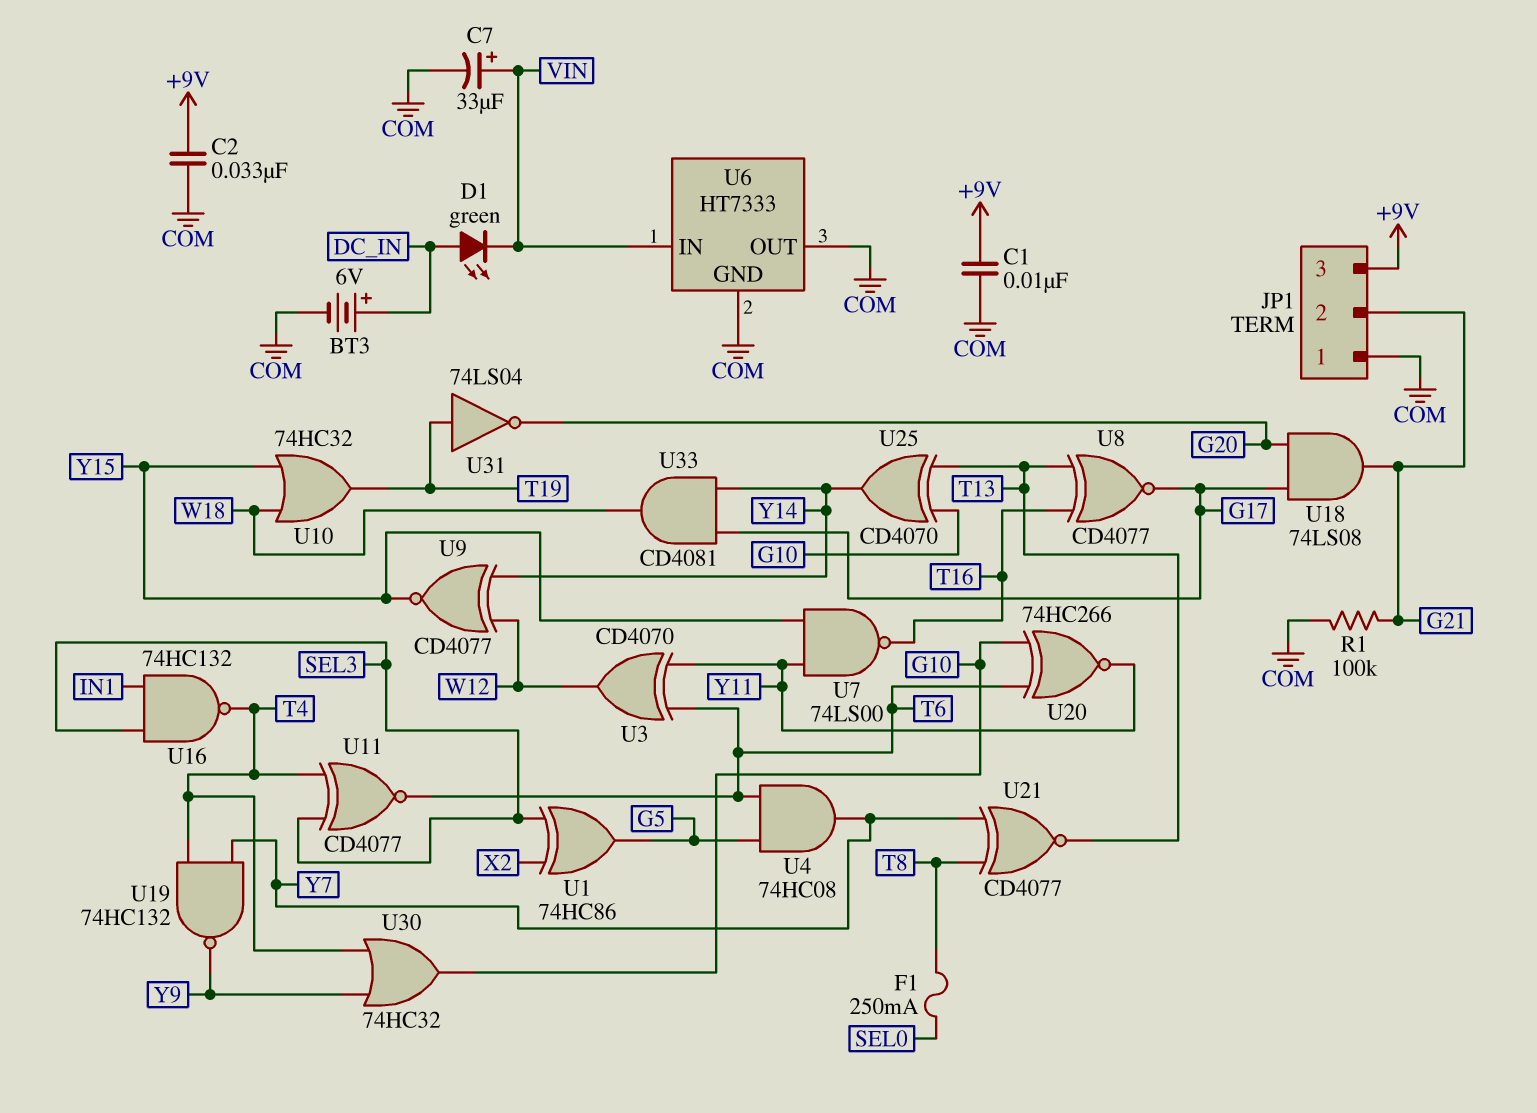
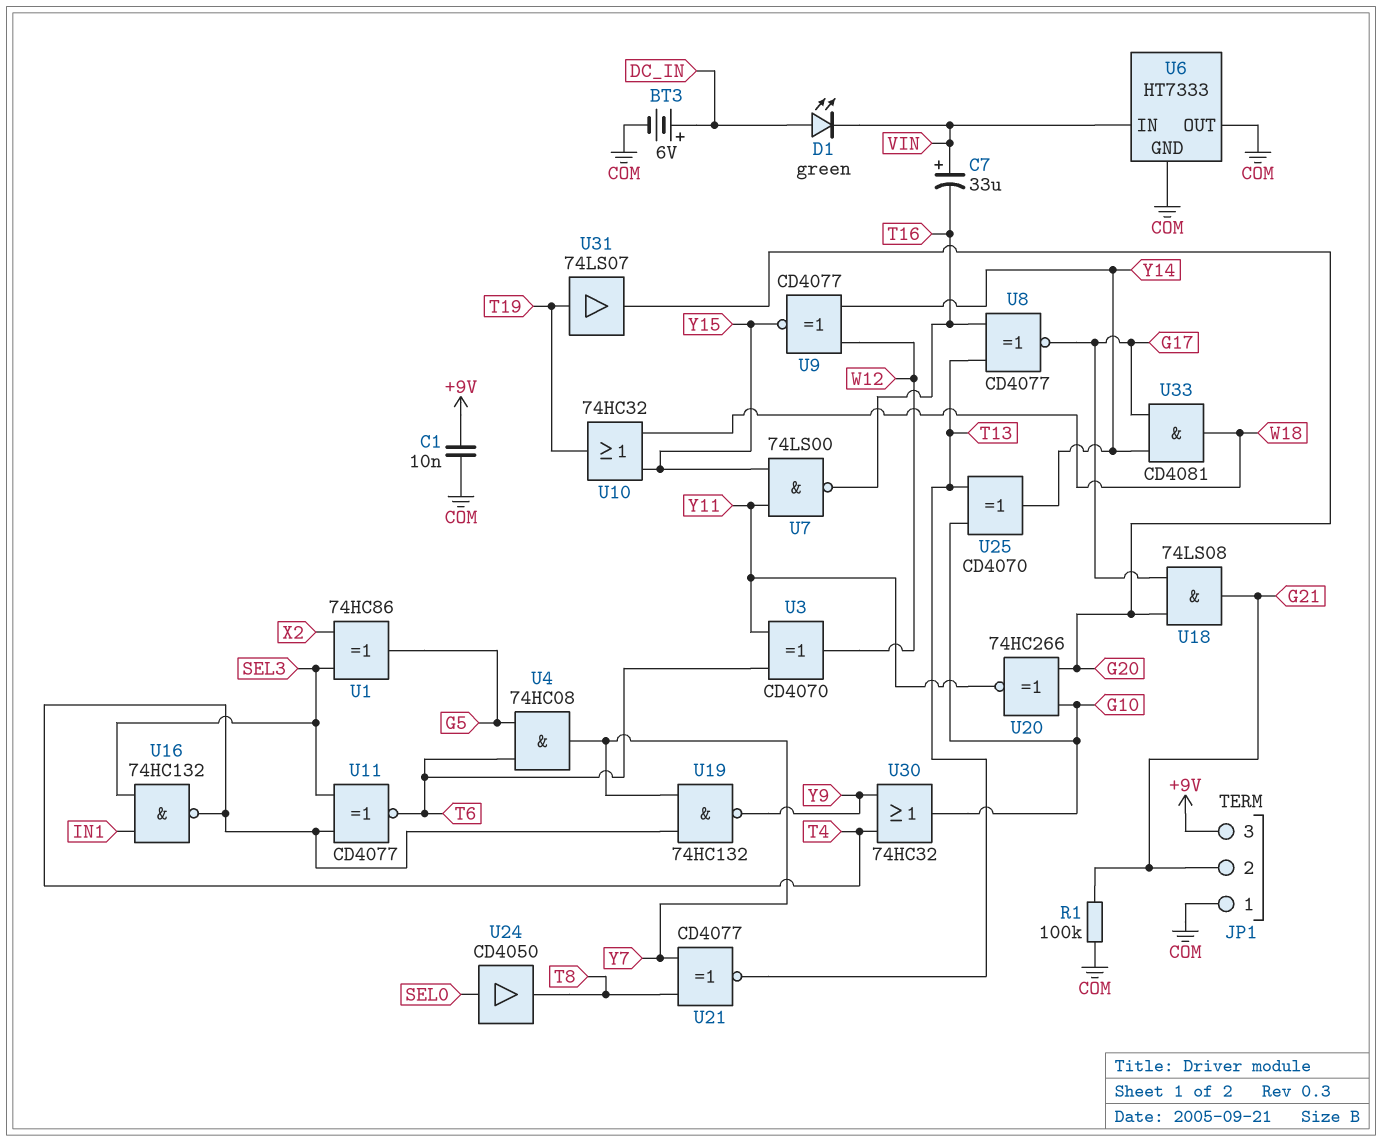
C2: 33nF (+9V, COM) -> none
C7: 33uF (plus VIN, minus COM) -> 33uF (plus VIN, minus T16)
F1: 250mA (SEL0, T8) -> none
U20: XNOR 74HC266 (in G10, in T6, out Y11) -> XNOR 74HC266 (in G10, in G20, out Y11)
U24: none -> buffer CD4050 (in SEL0, out T8)
U31: NOT 74LS04 (in T19, out G20) -> buffer 74LS07 (in T19, out G20)

